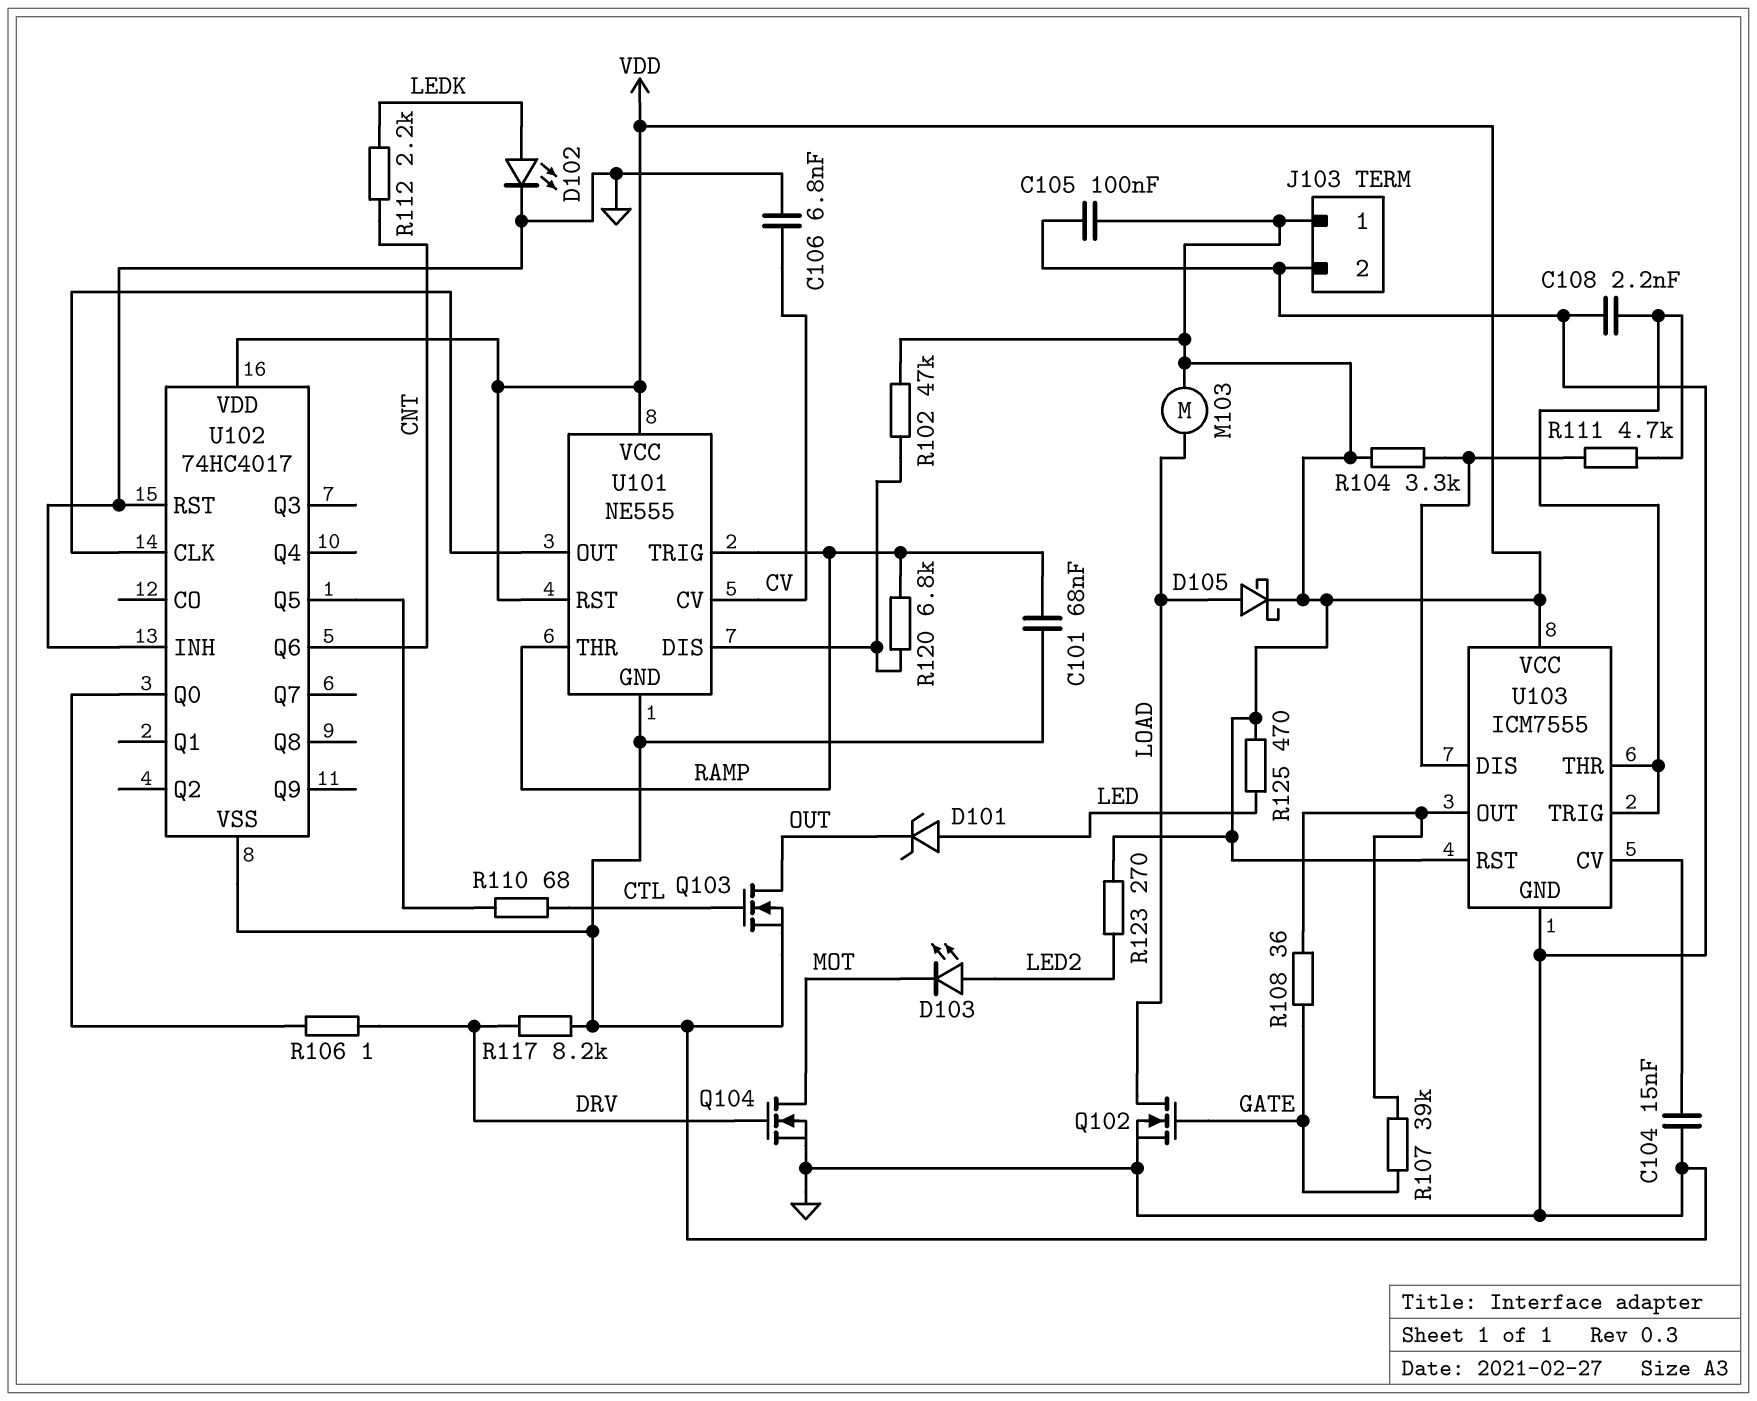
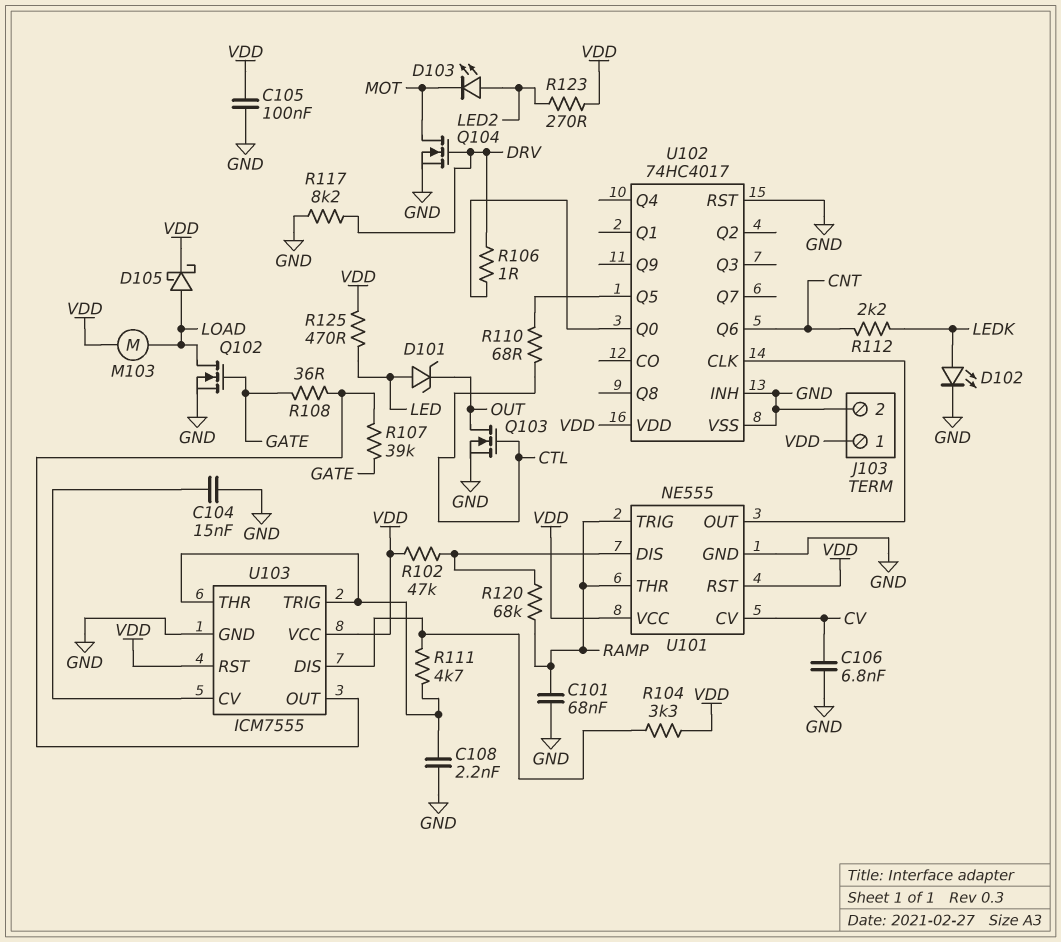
R120: 6.8k (RAMP, U101/DIS) -> 68k (RAMP, U101/DIS)

